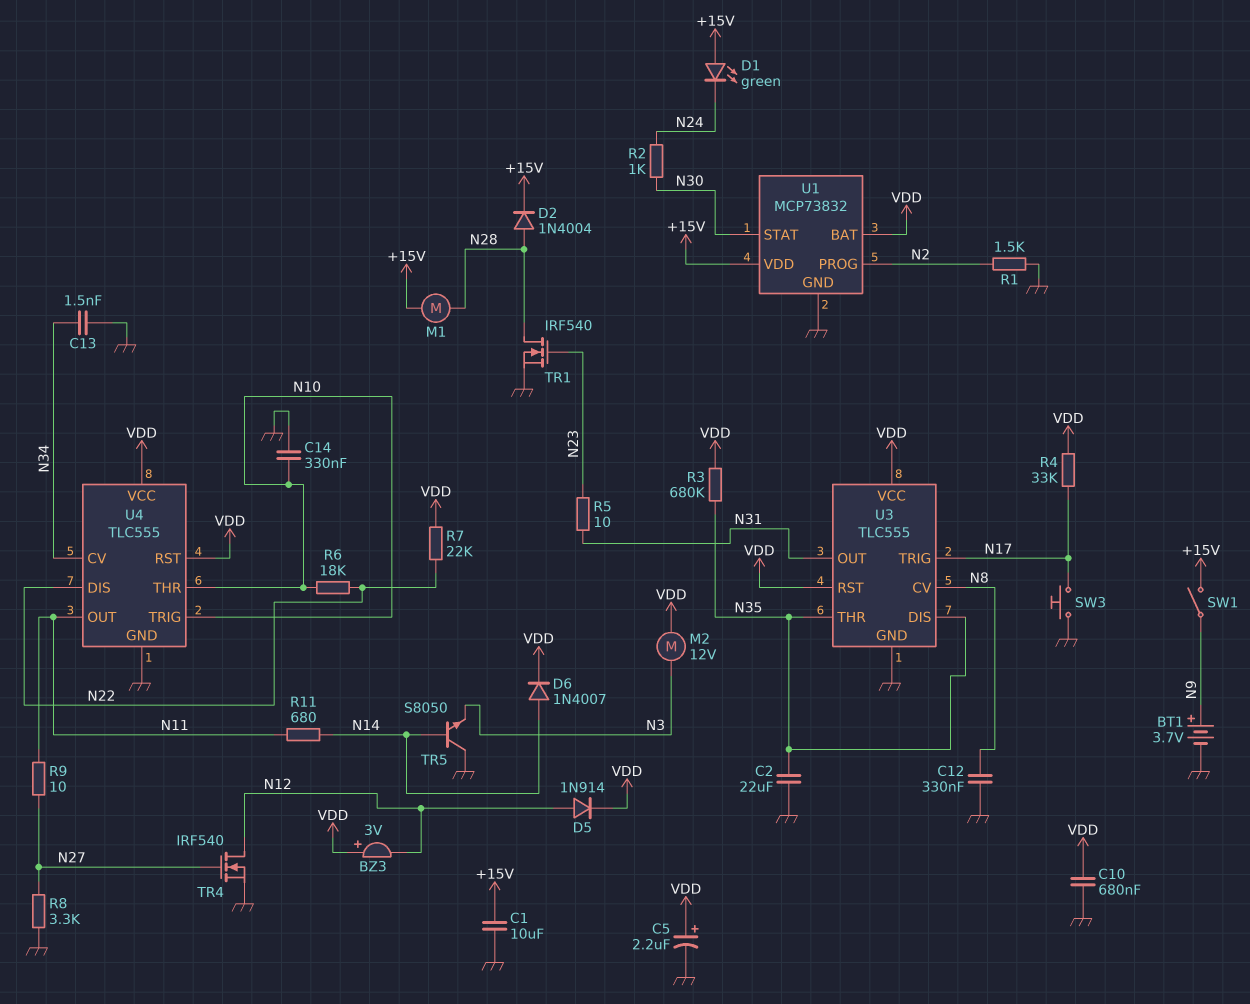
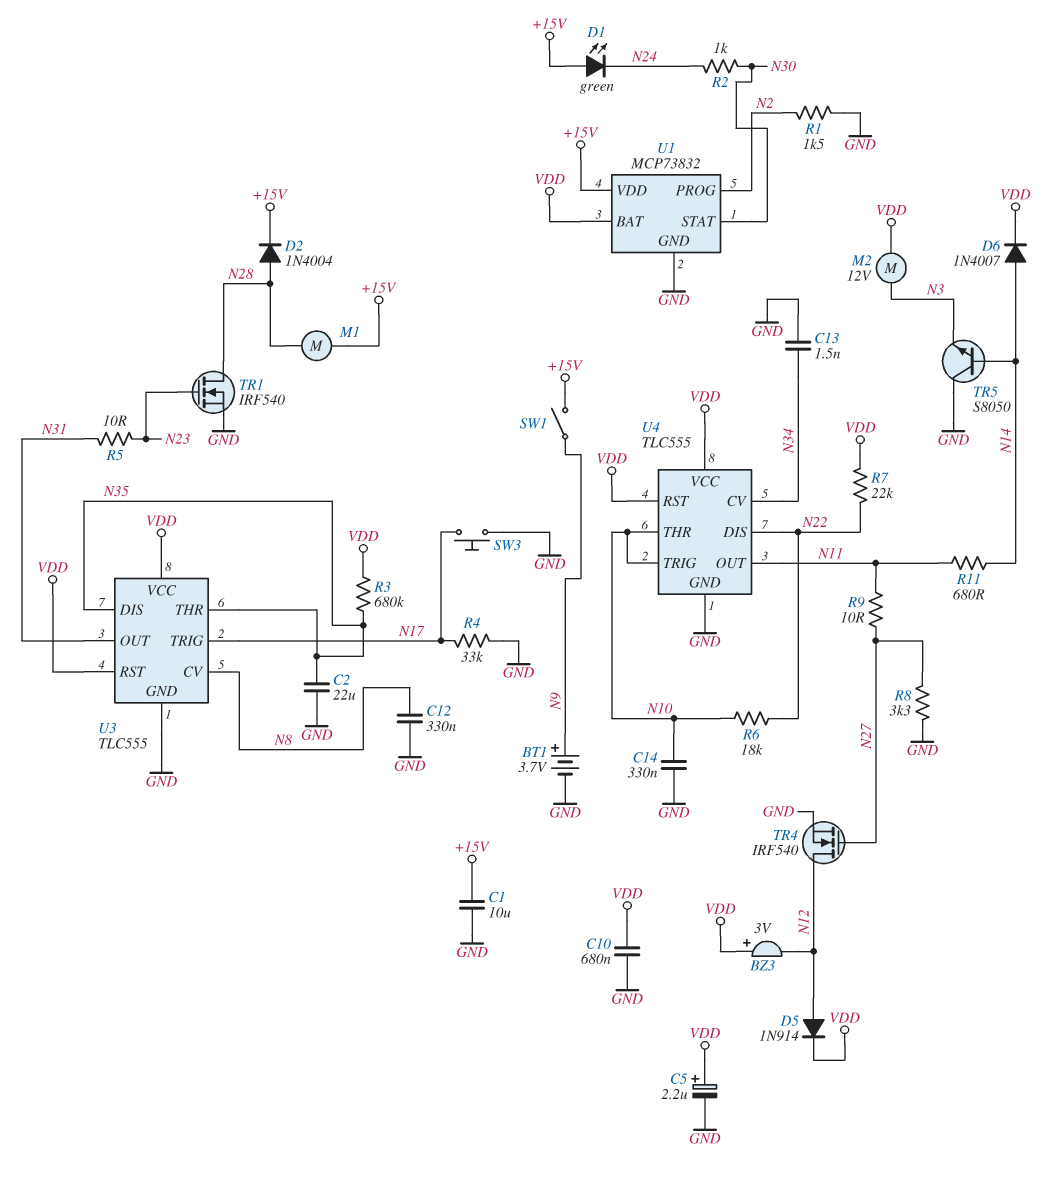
R4: 33k (N17, VDD) -> 33k (GND, N17)

